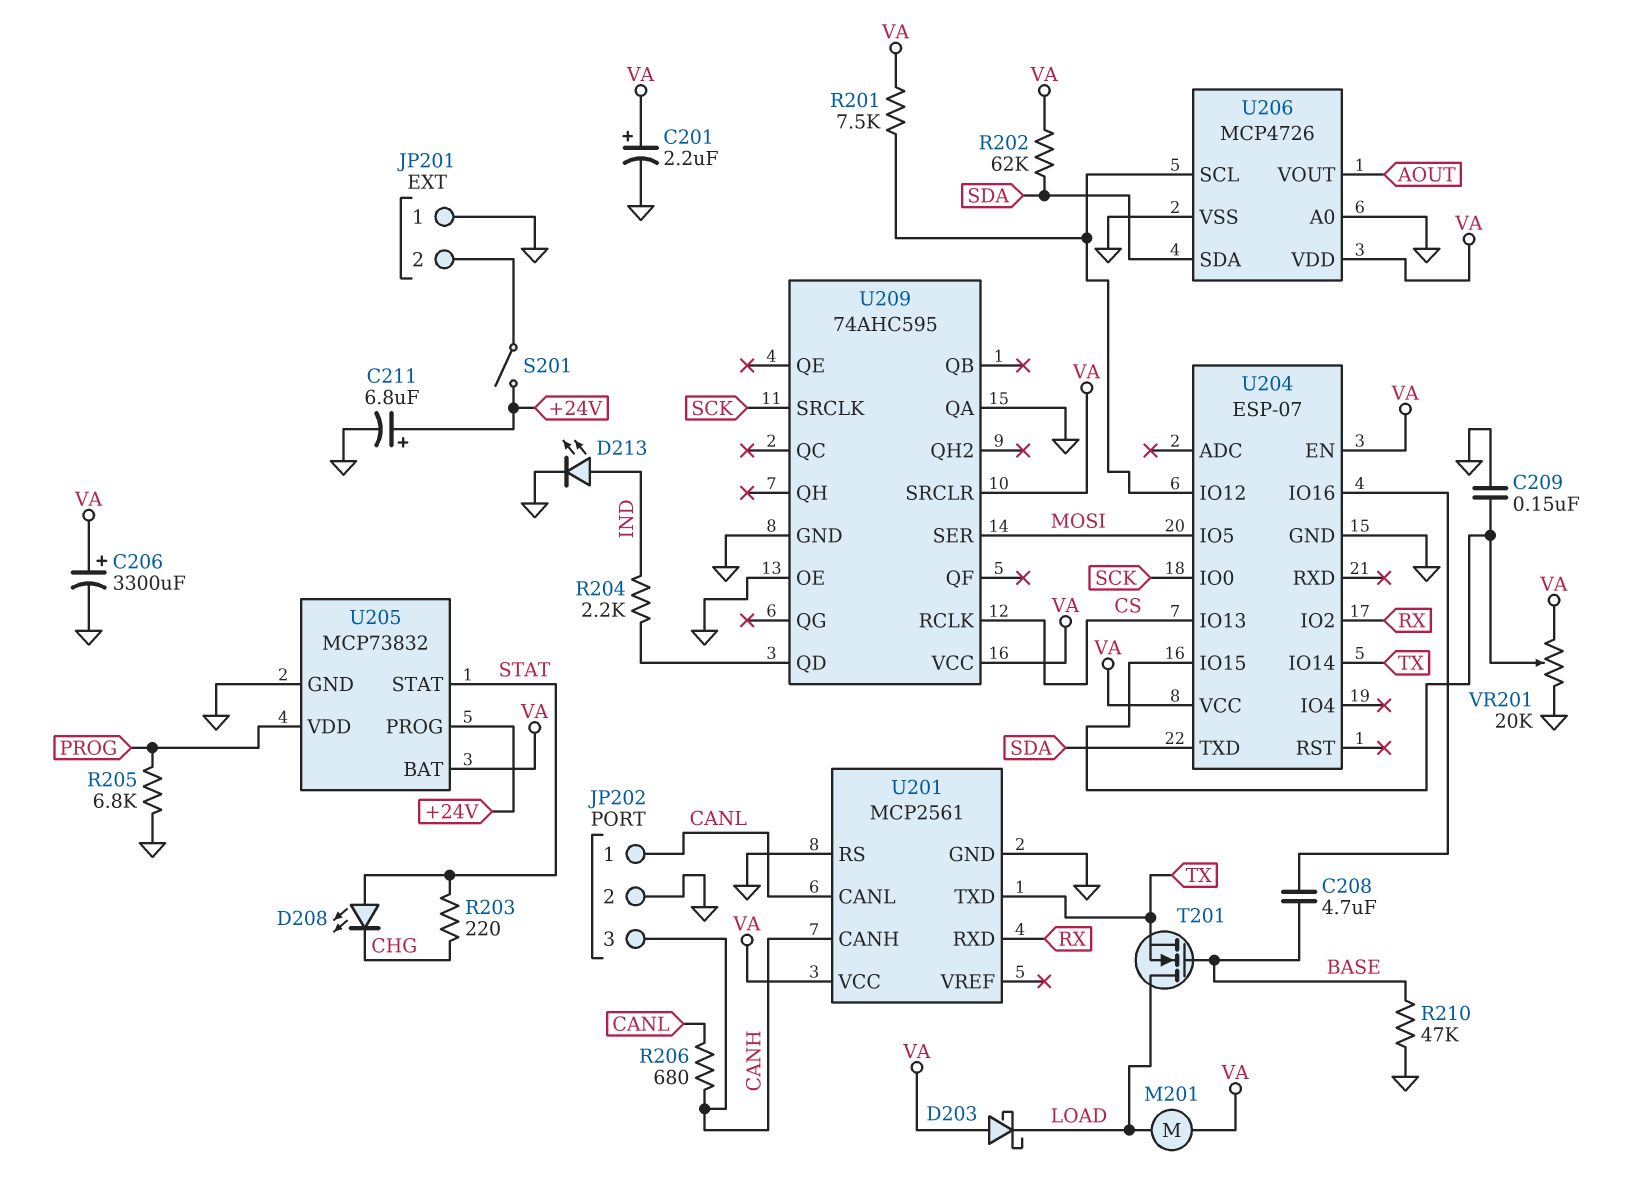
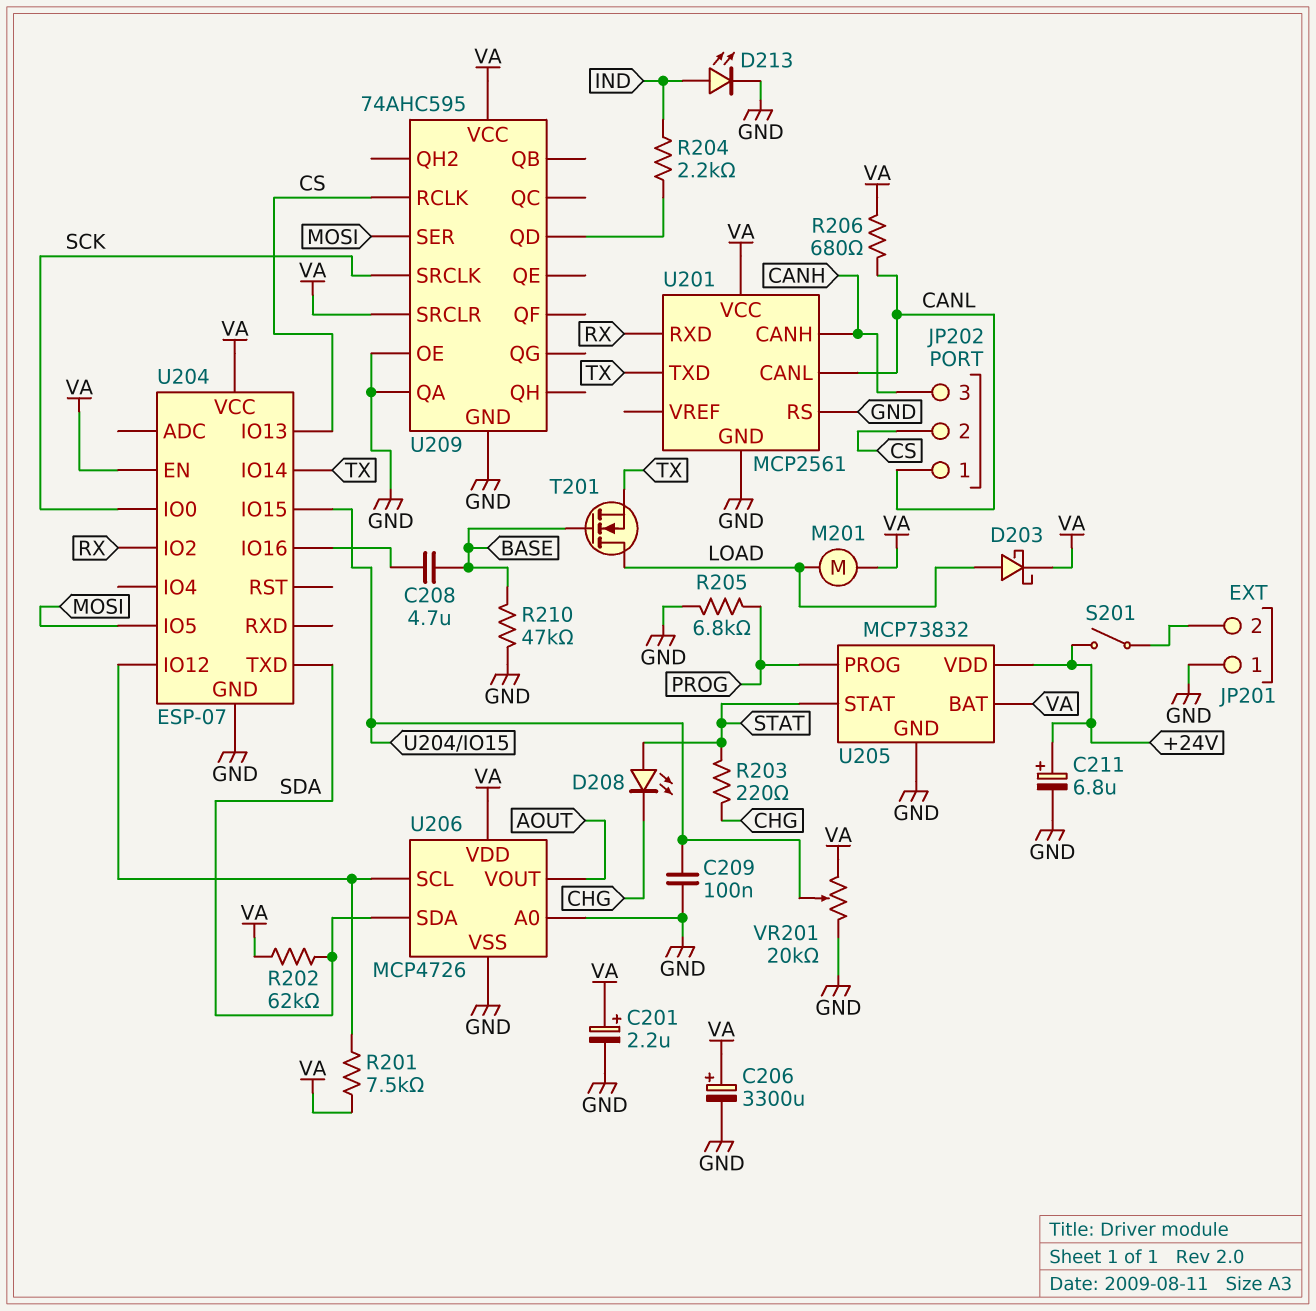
C209: 150nF (GND, U204/IO15) -> 100nF (GND, U204/IO15)
D203: schottky (A VA, K LOAD) -> schottky (A LOAD, K VA)
JP202 pin 2: GND -> CS
R206: 680 (CANH, CANL) -> 680 (CANL, VA)
U205 pin PROG: +24V -> PROG
U205 pin VDD: PROG -> +24V

